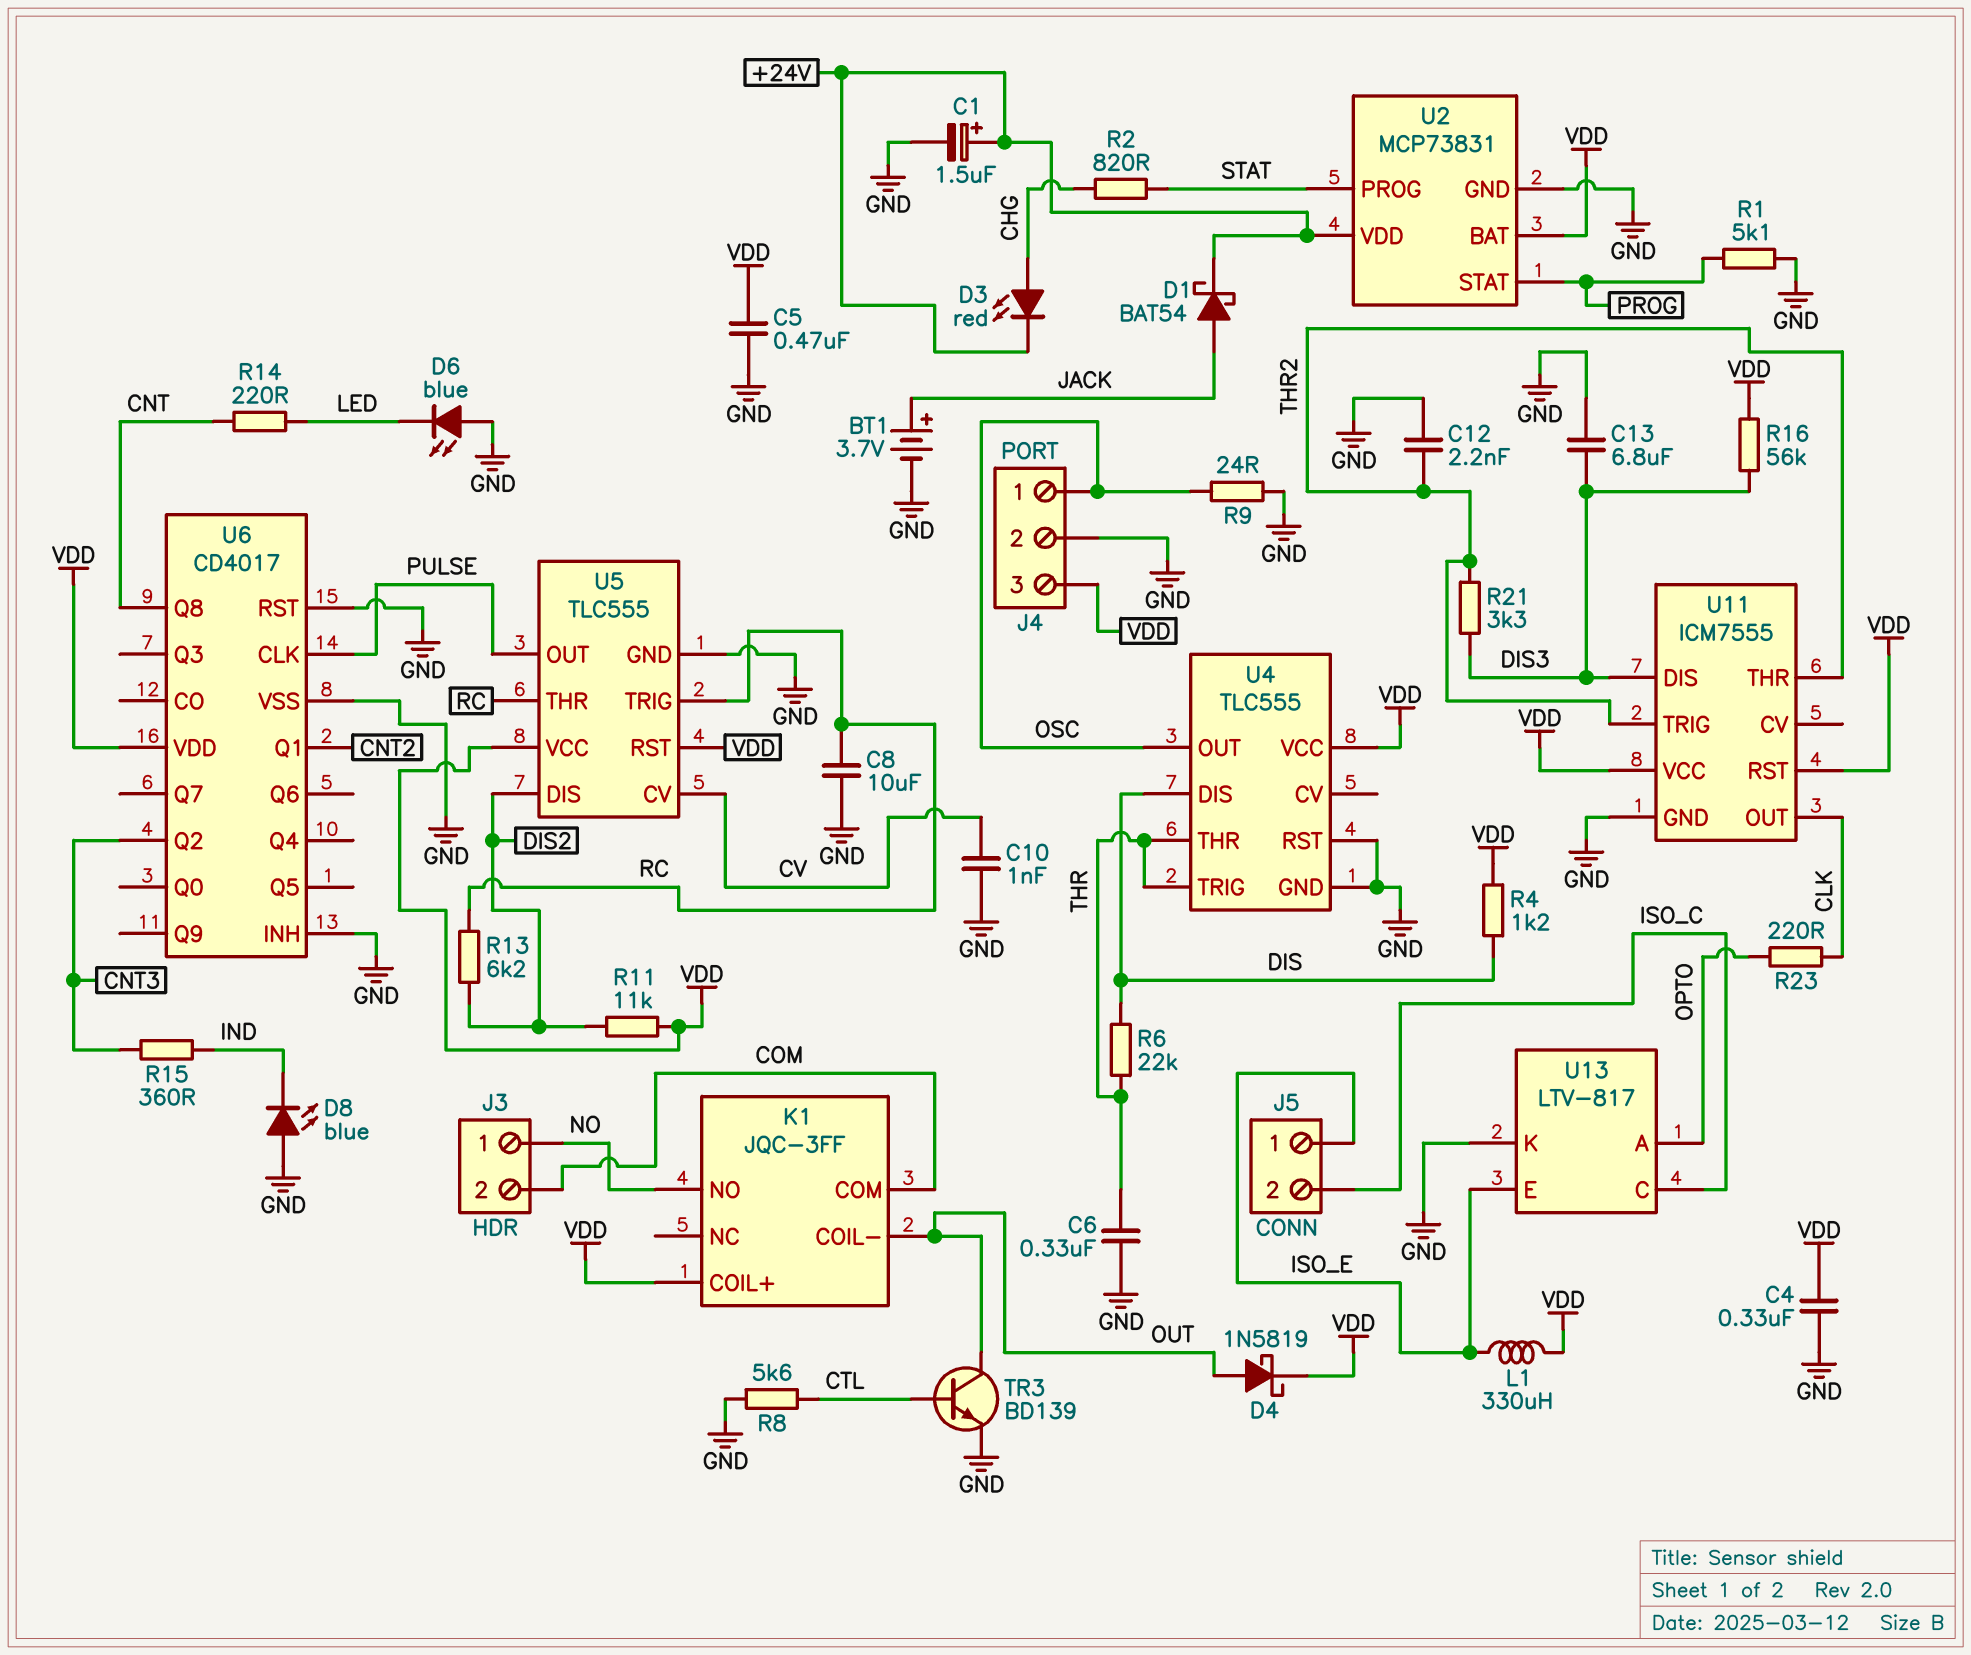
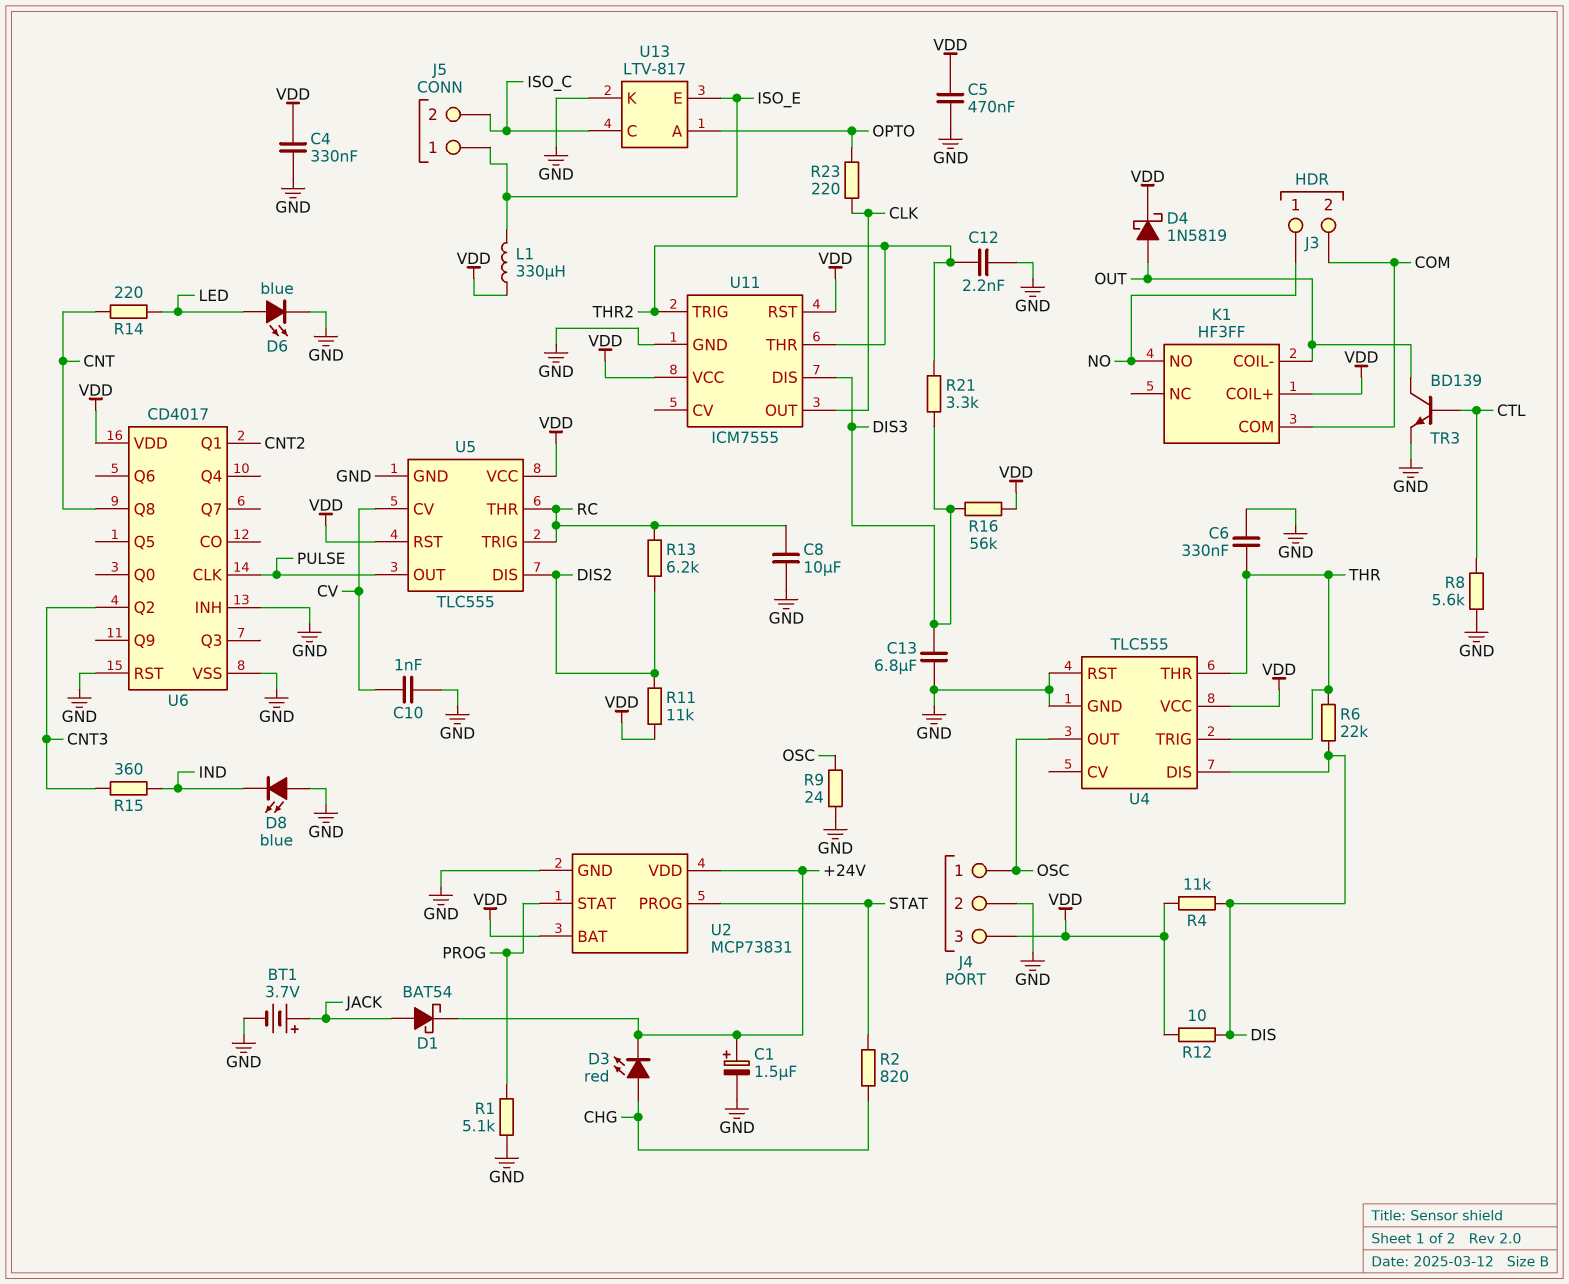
D6: LED blue (A GND, K LED) -> LED blue (A LED, K GND)
K1: JQC-3FF -> HF3FF
R4: 1.2k (DIS, VDD) -> 11k (DIS, VDD)
R12: none -> 10 (DIS, VDD)

